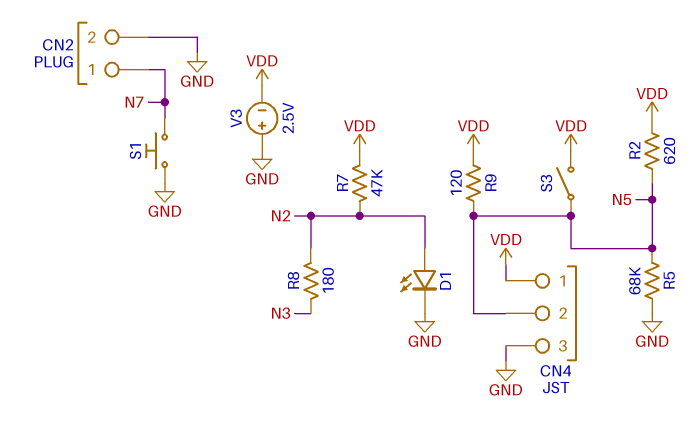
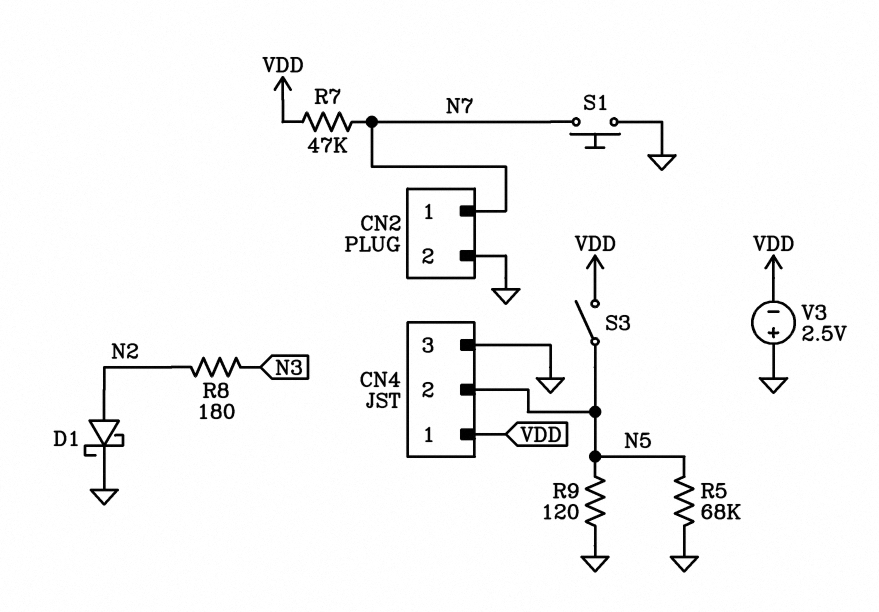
D1: LED (A N2, K GND) -> schottky (A N2, K GND)
R2: 620 (N5, VDD) -> none
R7: 47k (N2, VDD) -> 47k (N7, VDD)
R9: 120 (N5, VDD) -> 120 (GND, N5)

